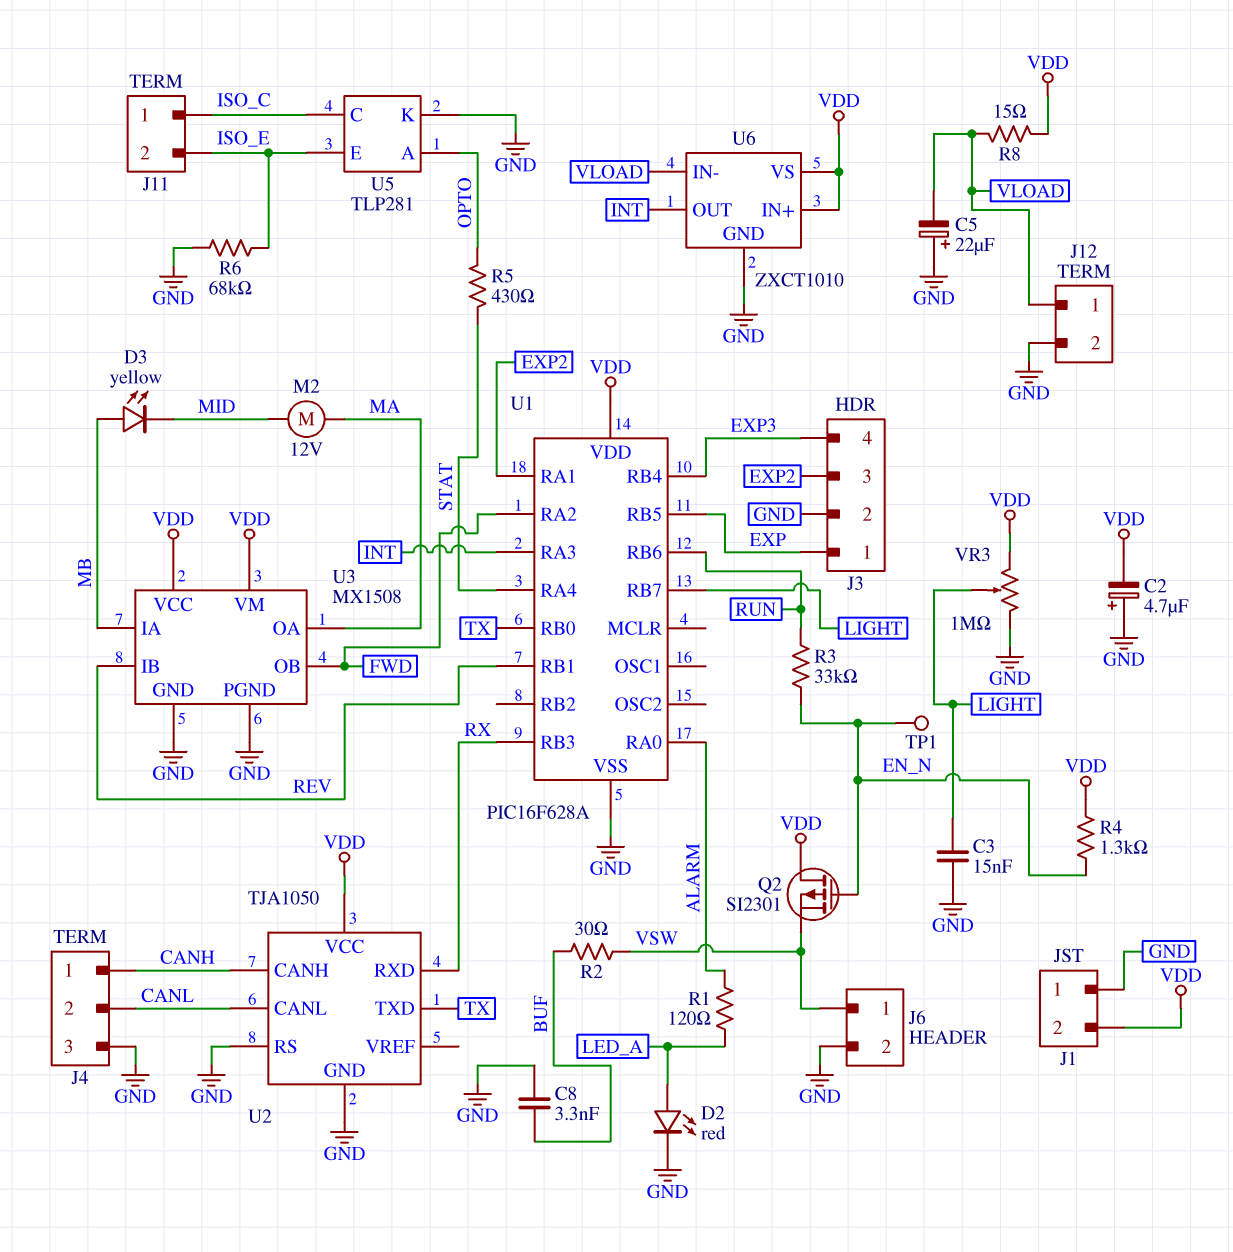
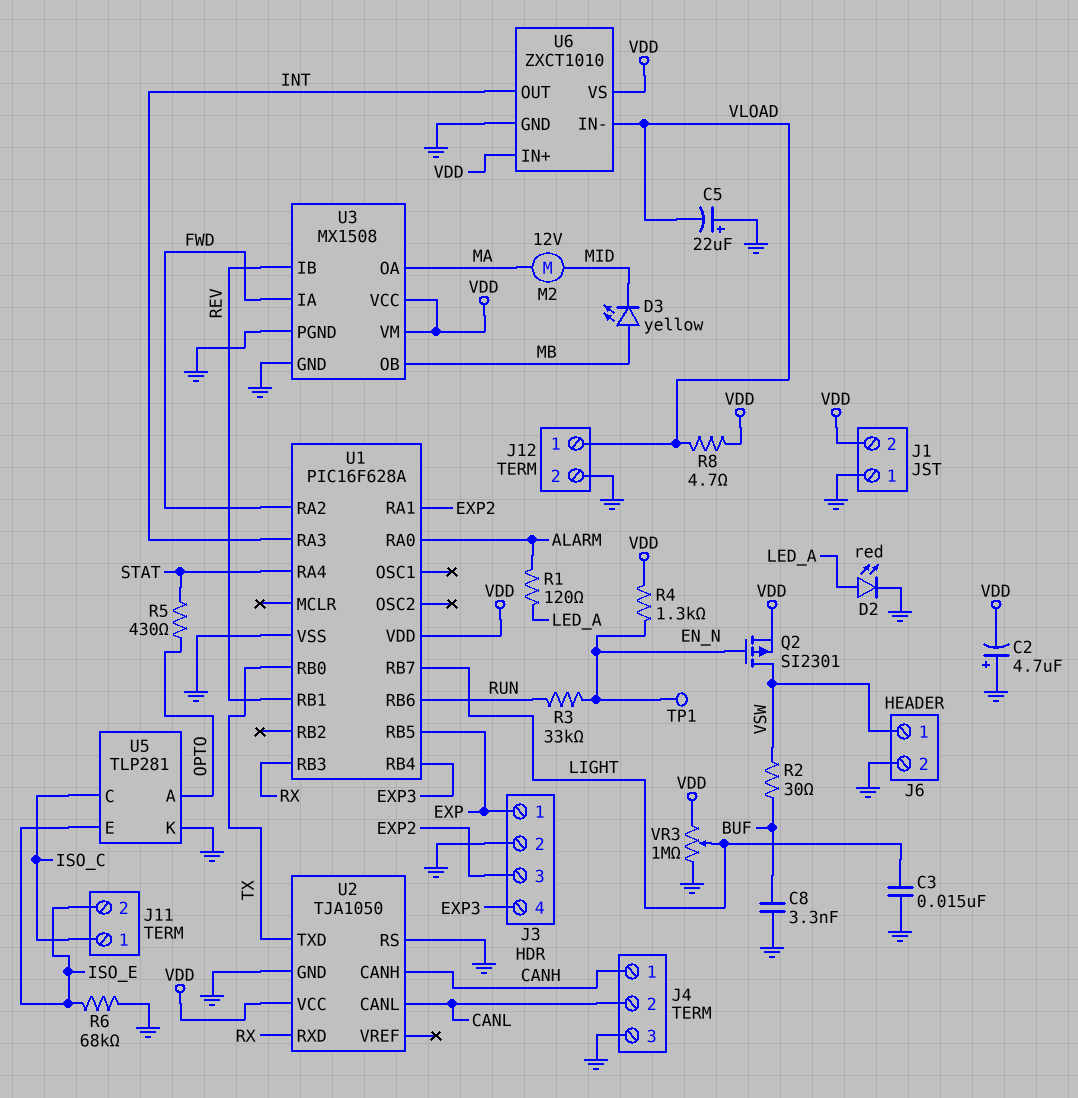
Q2: PMOS SI2301 (G EN_N, D VDD, S VSW) -> PMOS SI2301 (G EN_N, D VSW, S VDD)
R8: 15 (VDD, VLOAD) -> 4.7 (VDD, VLOAD)
U3 pin IA: MB -> FWD
U3 pin OB: FWD -> MB

